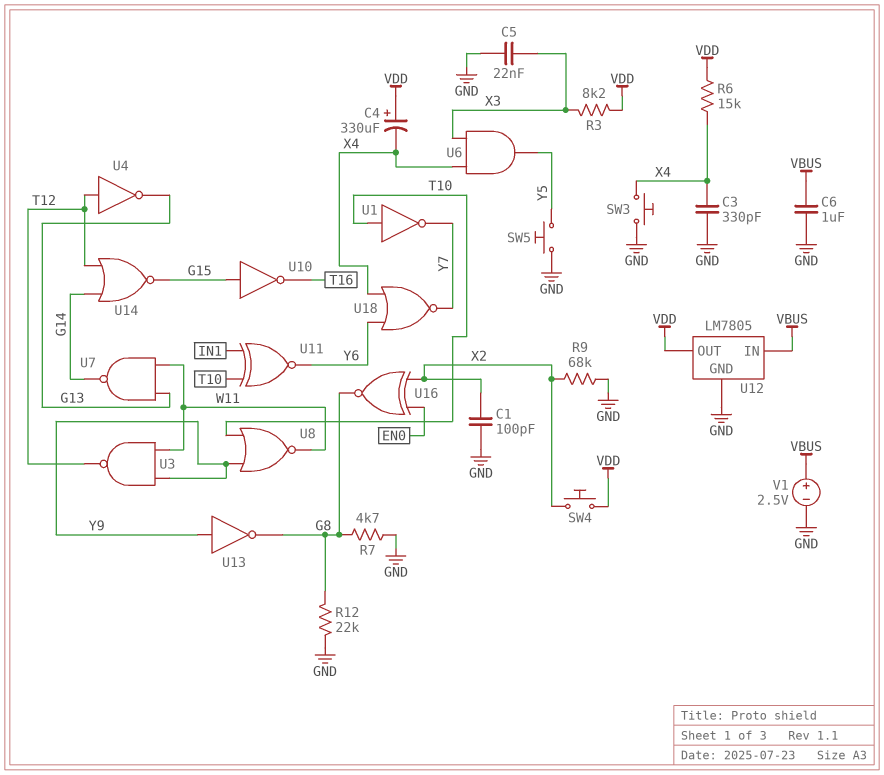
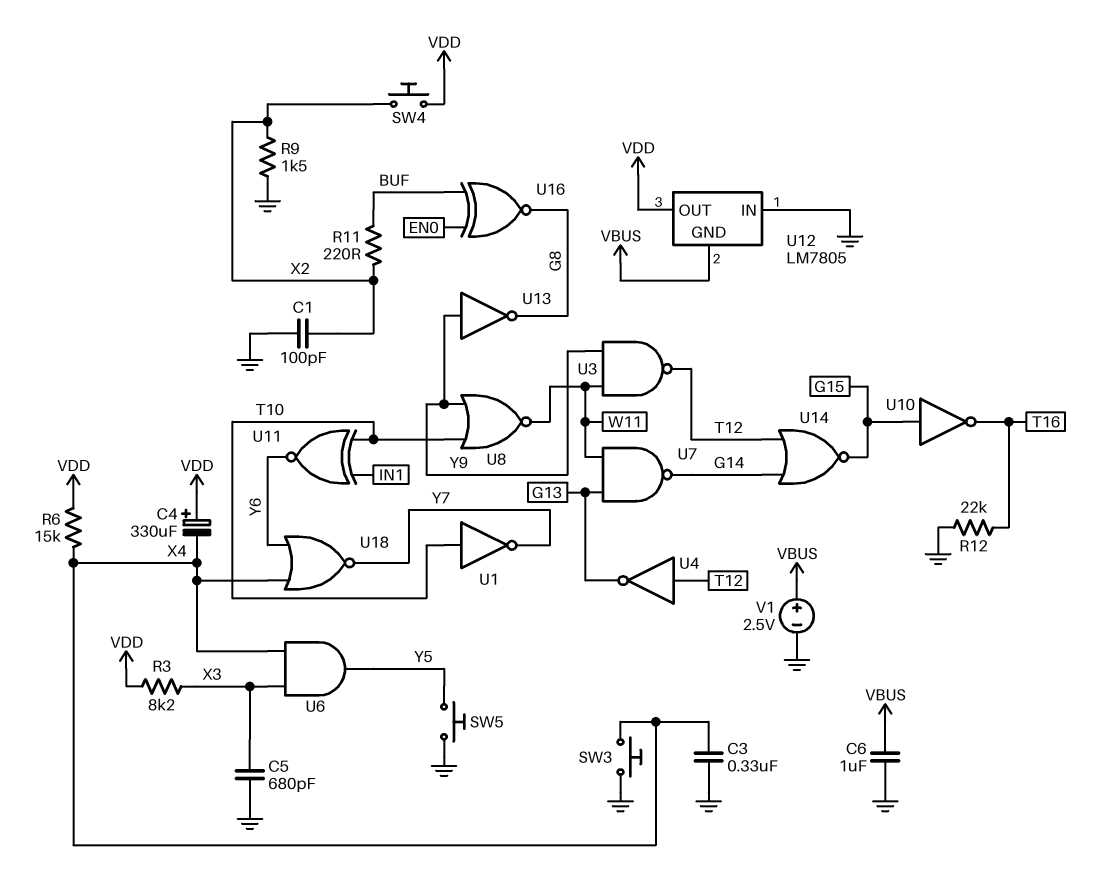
C3: 330pF (GND, X4) -> 330nF (GND, X4)
C5: 22nF (GND, X3) -> 680pF (GND, X3)
R7: 4.7k (G8, GND) -> none
R9: 68k (GND, X2) -> 1.5k (GND, X2)
R11: none -> 220 (BUF, X2)
R12: 22k (G8, GND) -> 22k (GND, T16)
U12 pin GND: GND -> VBUS
U12 pin IN: VBUS -> GND
U16: XNOR (in EN0, in X2, out G8) -> XNOR (in BUF, in EN0, out G8)

